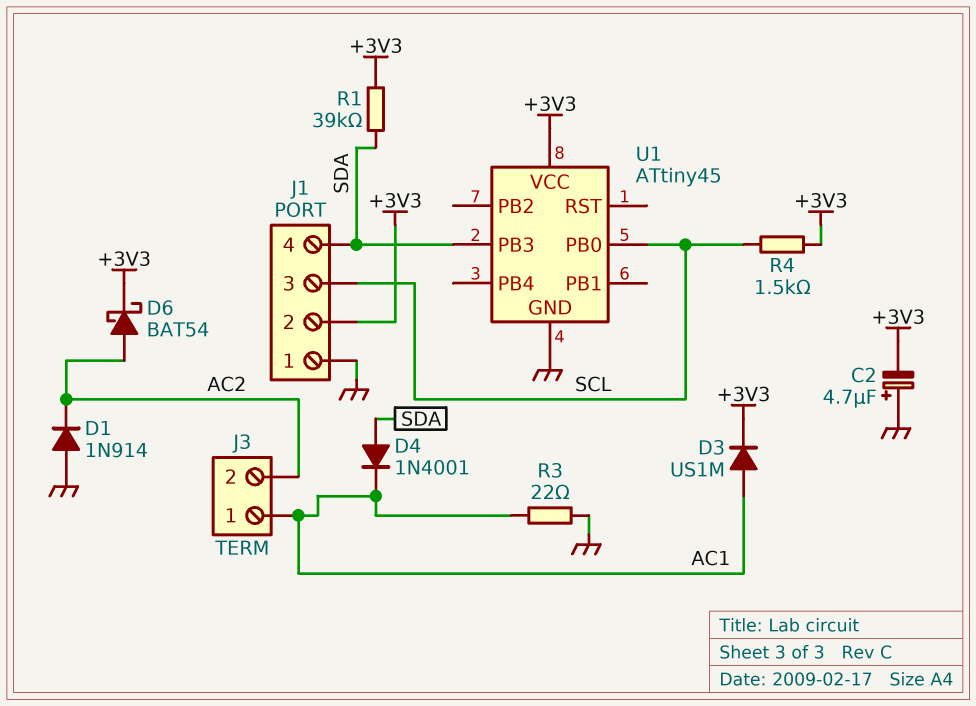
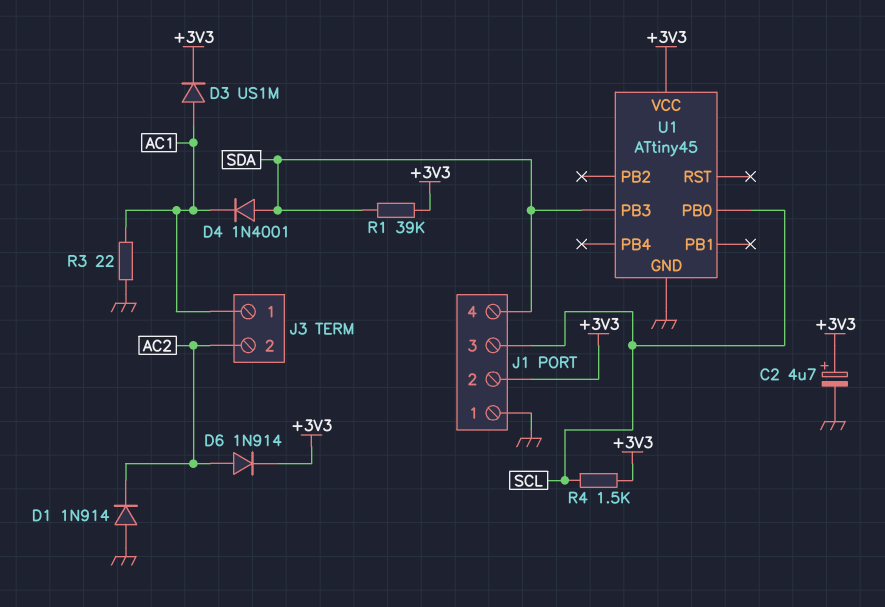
C2: 4.7uF (plus GND, minus +3V3) -> 4.7uF (plus +3V3, minus GND)
D6: schottky BAT54 (A AC2, K +3V3) -> diode 1N914 (A AC2, K +3V3)

